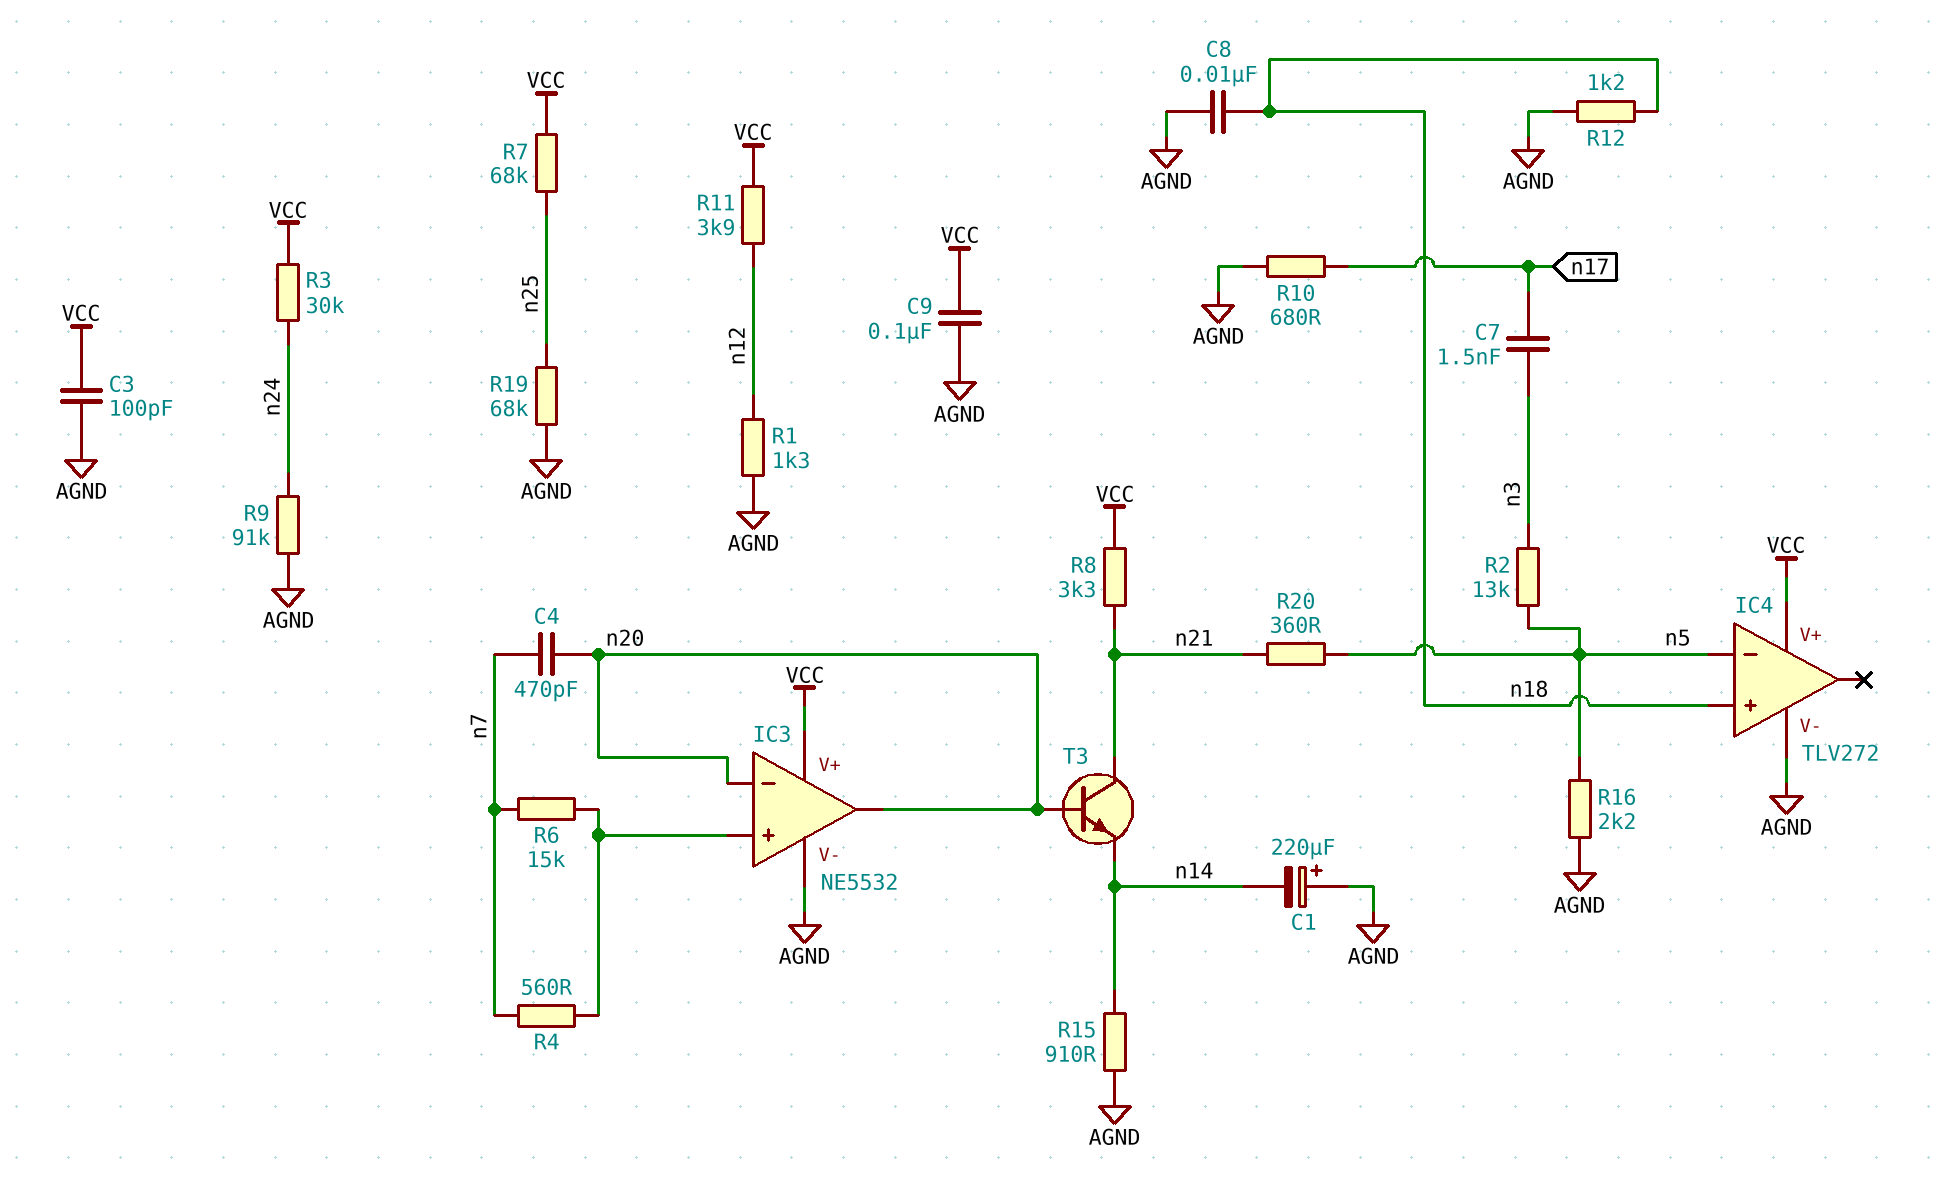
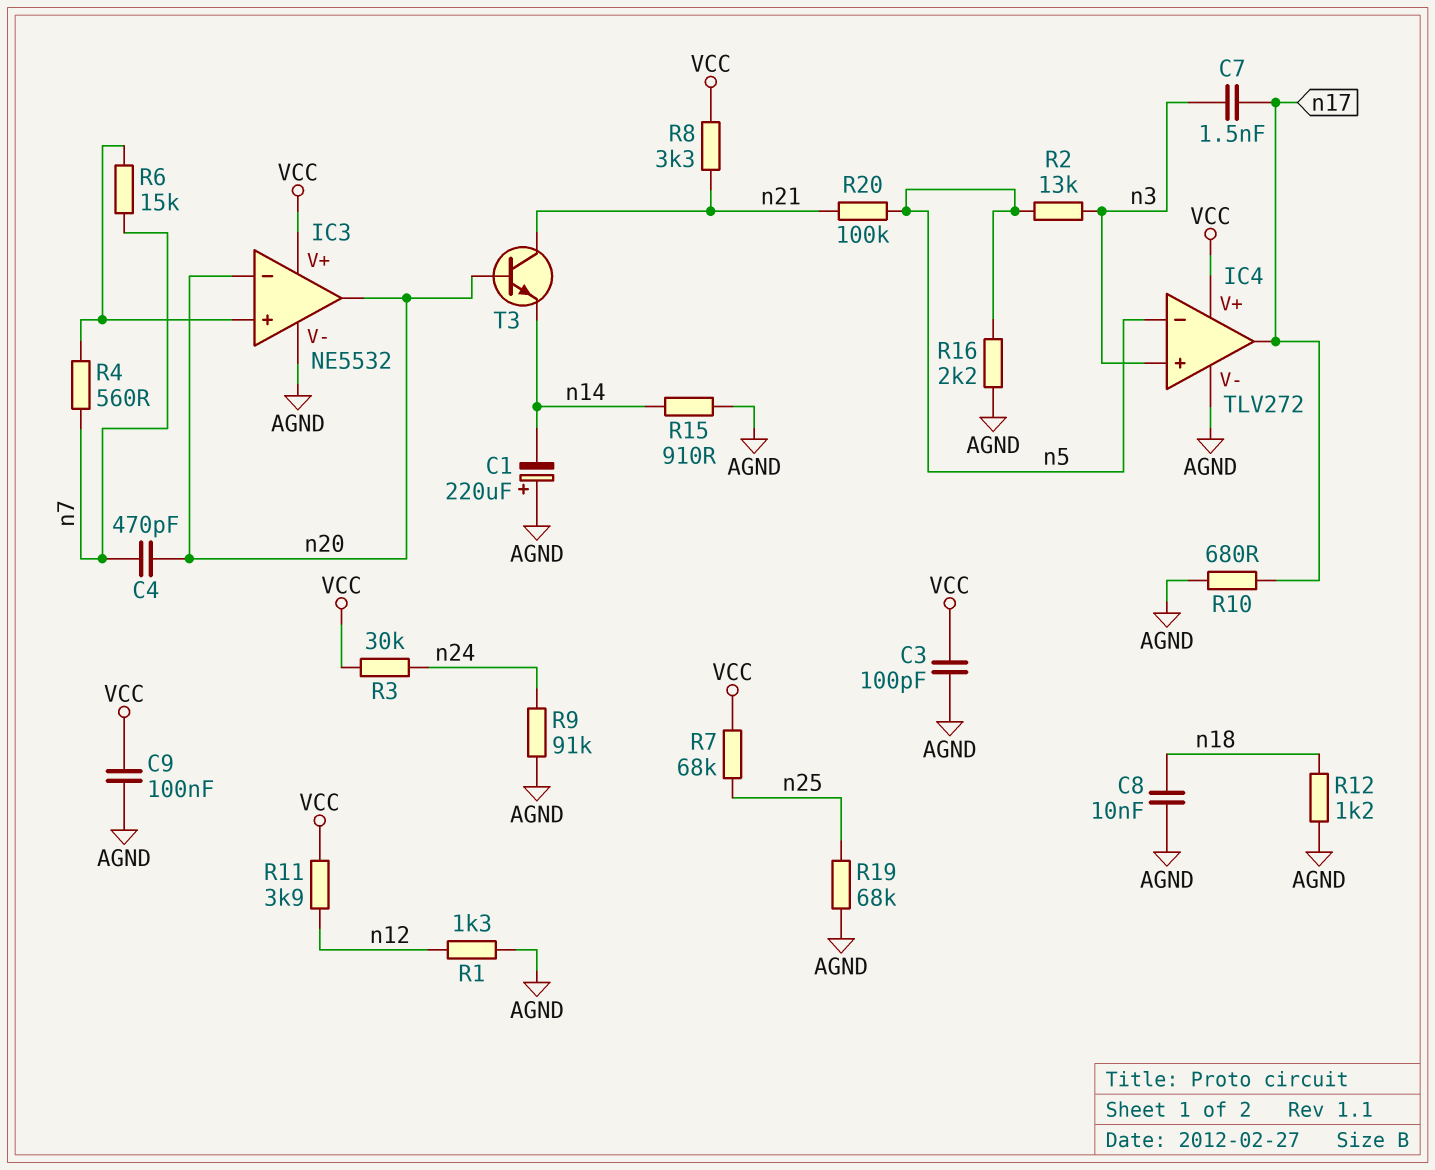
IC4 pin in+: n18 -> n3
IC4 pin out: none -> n17
R20: 360 (n5, n21) -> 100k (n5, n21)

